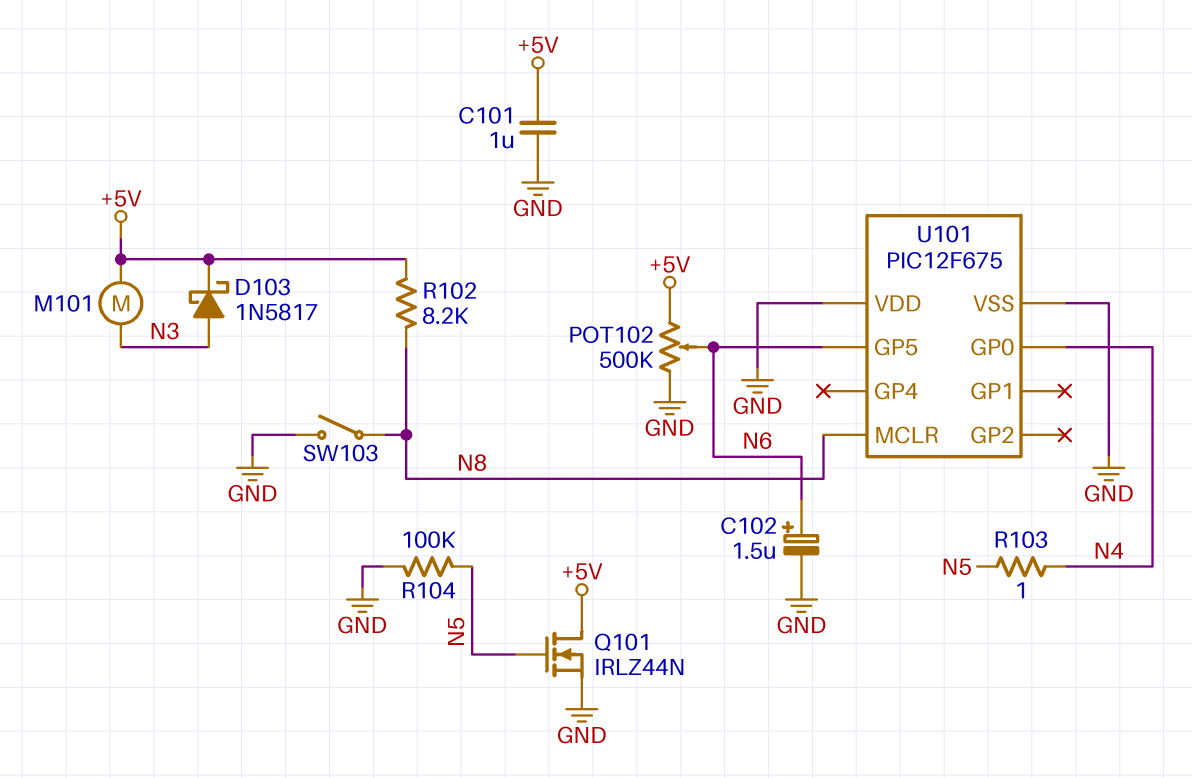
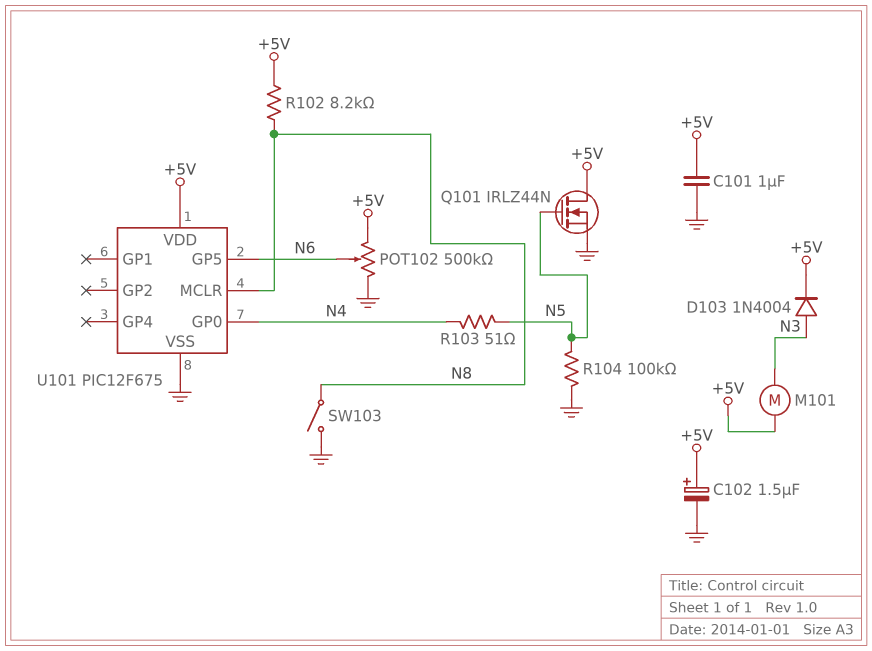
C102: 1.5uF (plus N6, minus GND) -> 1.5uF (plus +5V, minus GND)
D103: schottky 1N5817 (A N3, K +5V) -> diode 1N4004 (A N3, K +5V)
R103: 1 (N4, N5) -> 51 (N4, N5)
U101 pin VDD: GND -> +5V

